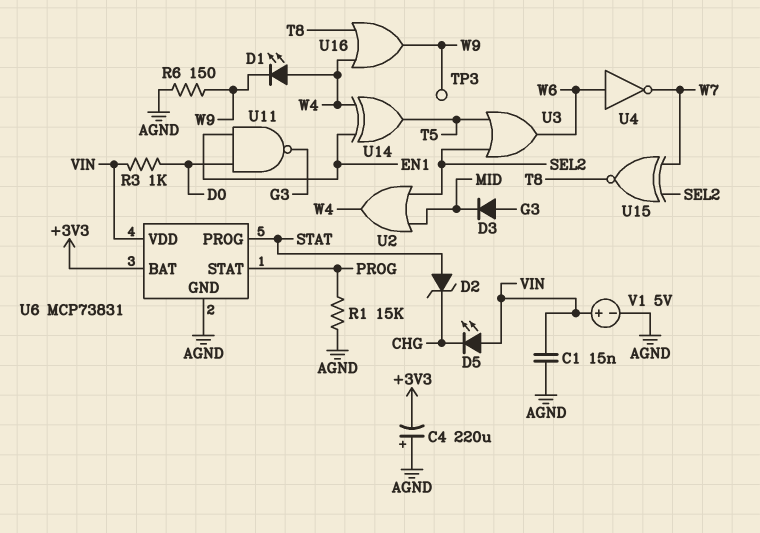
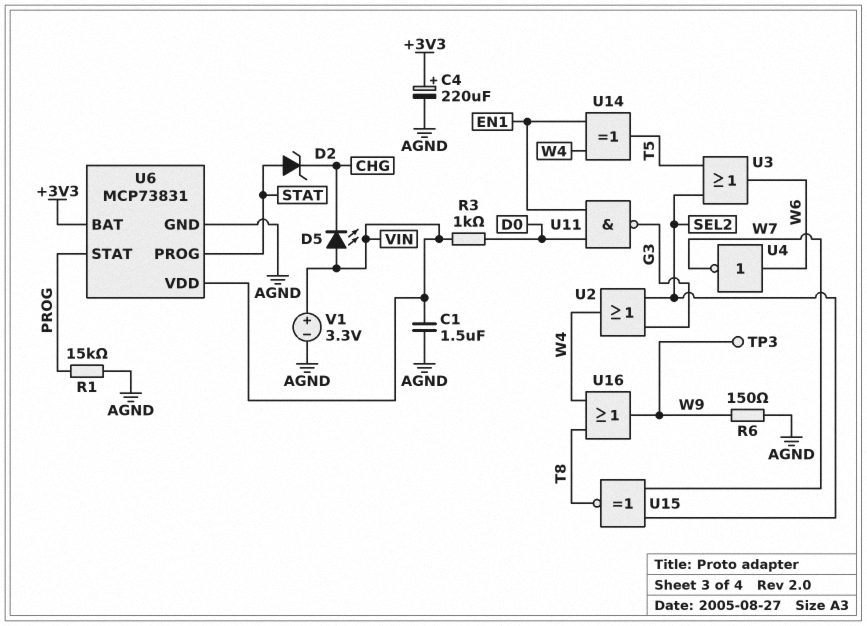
C1: 15nF (AGND, VIN) -> 1.5uF (AGND, VIN)
C4: 220uF (plus AGND, minus +3V3) -> 220uF (plus +3V3, minus AGND)
D1: LED (A W4, K W9) -> none
D3: diode (A G3, K MID) -> none
U2: OR (in MID, in SEL2, out W4) -> OR (in G3, in SEL2, out W4)
V1: 5V (plus VIN, minus AGND) -> 3.3V (plus VIN, minus AGND)

